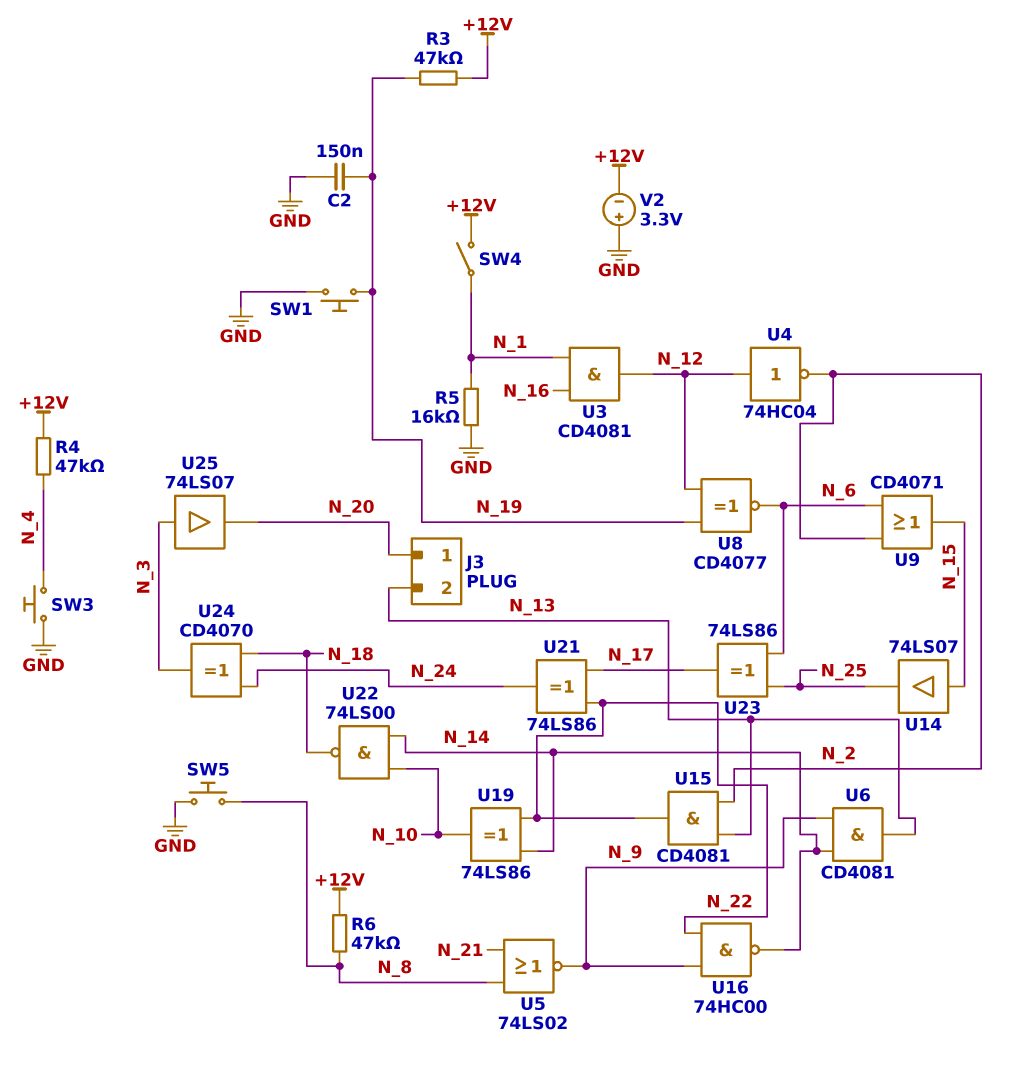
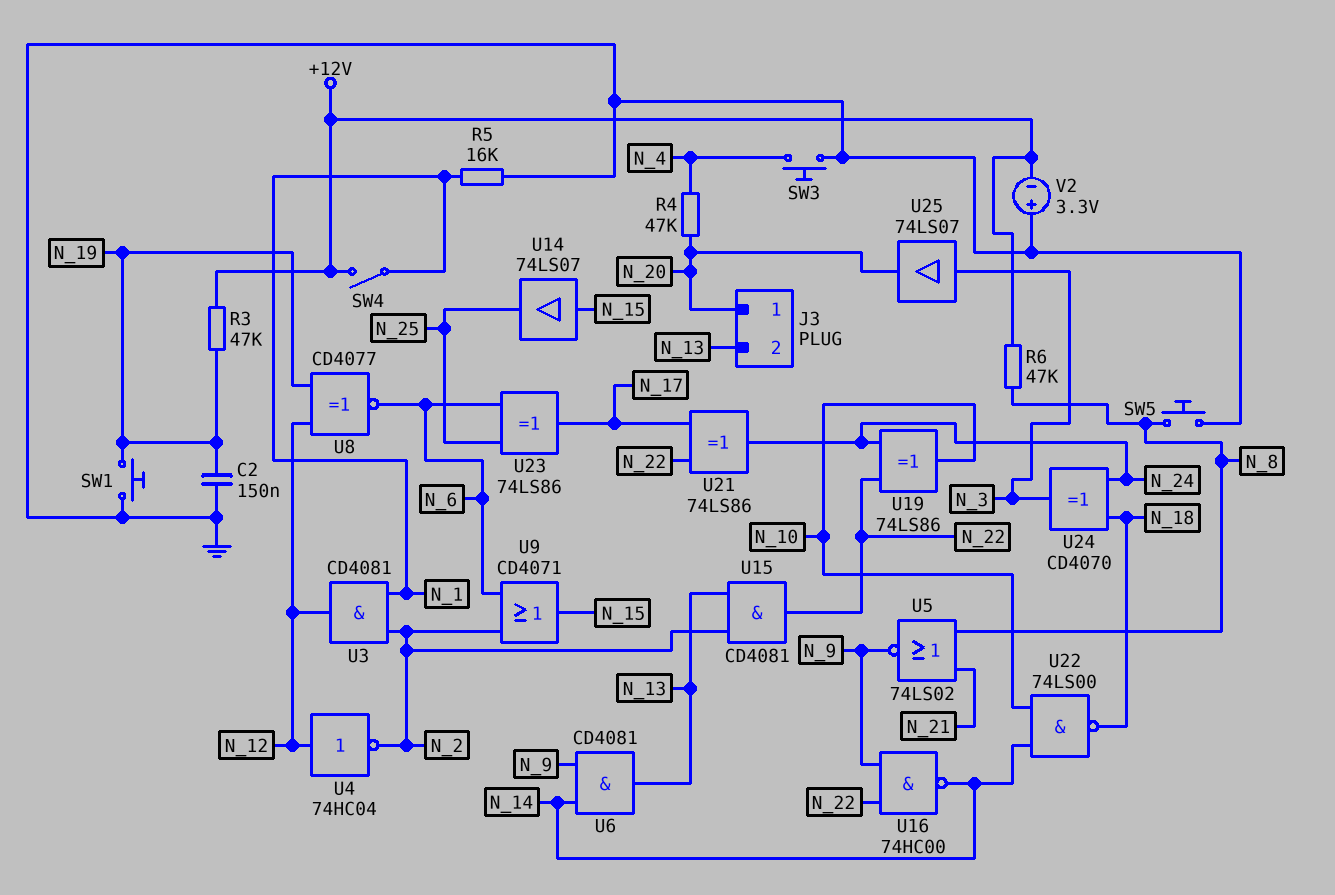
R4: 47k (+12V, N_4) -> 47k (N_4, N_20)
U3: AND CD4081 (in N_1, in N_16, out N_12) -> AND CD4081 (in N_1, in N_2, out N_12)
U19: XOR 74LS86 (in N_14, in N_22, out N_10) -> XOR 74LS86 (in N_22, in N_24, out N_10)

